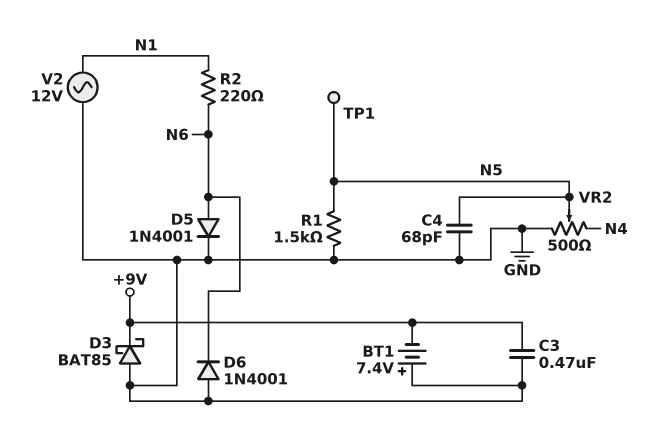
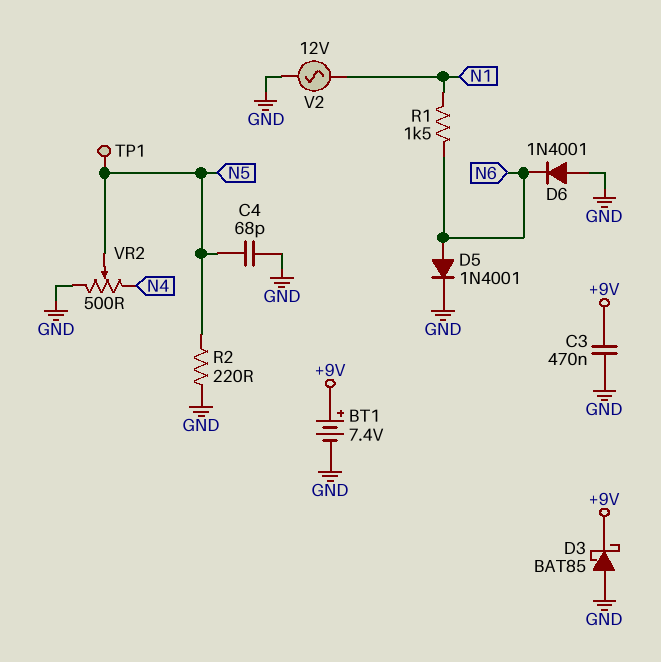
BT1: 7.4V (plus GND, minus +9V) -> 7.4V (plus +9V, minus GND)
R1: 1.5k (GND, N5) -> 1.5k (N1, N6)
R2: 220 (N1, N6) -> 220 (GND, N5)

